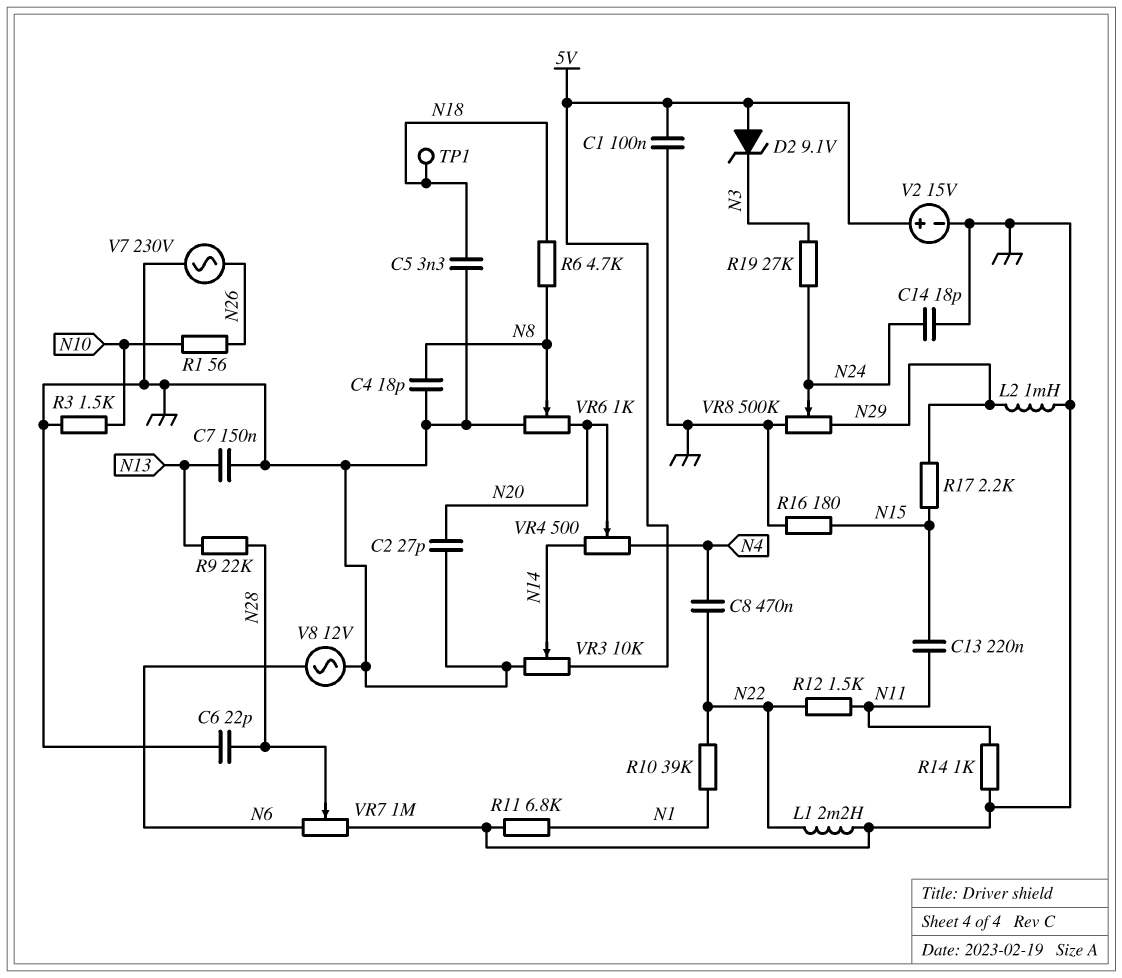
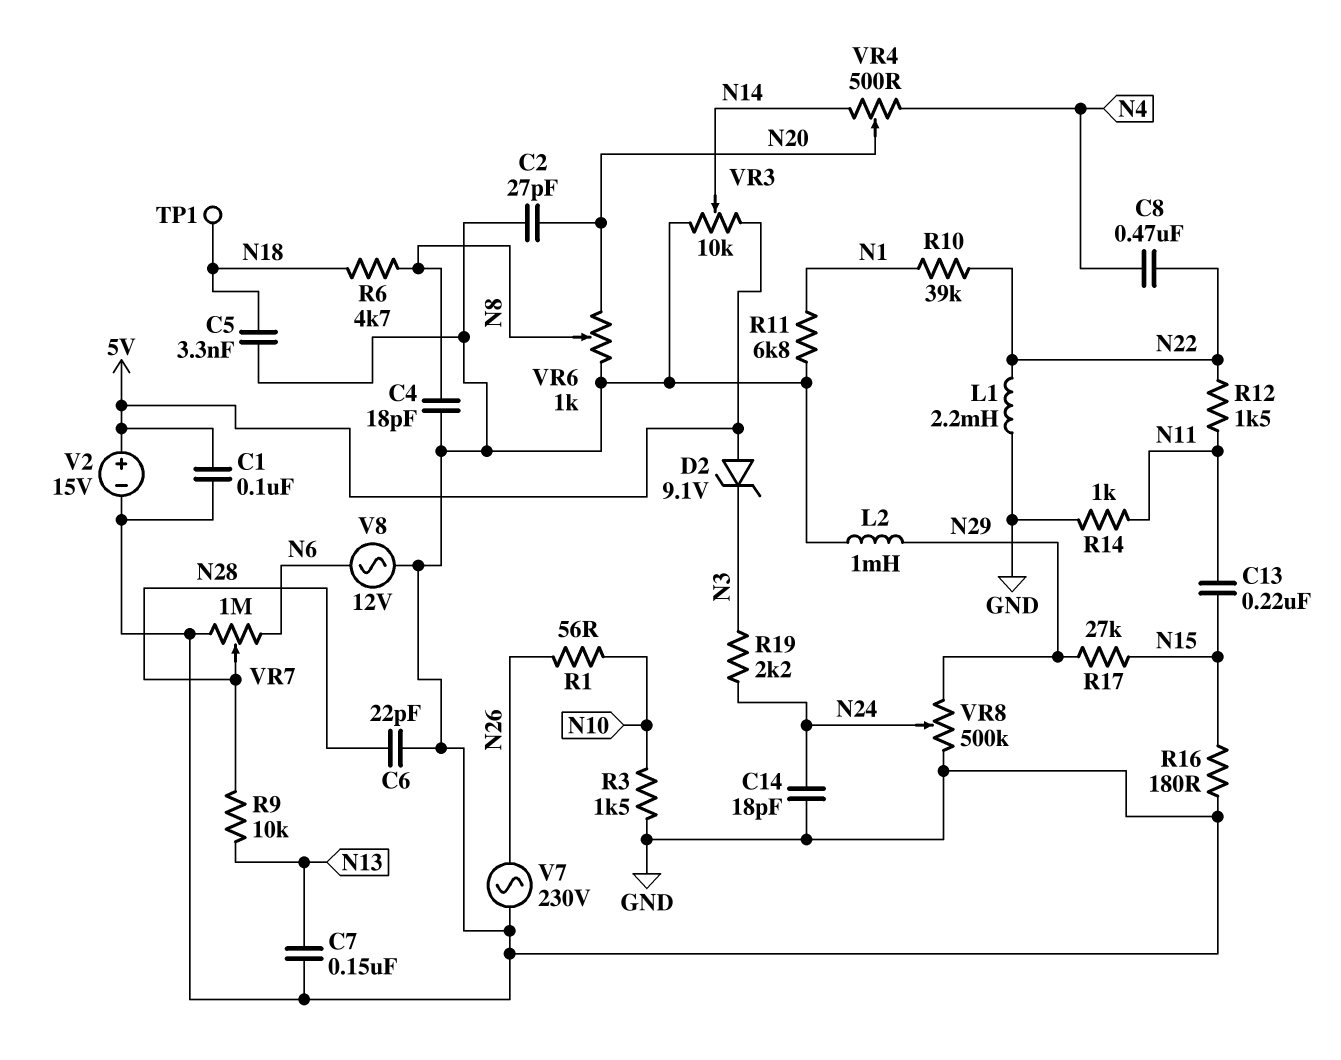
R9: 22k (N13, N28) -> 10k (N13, N28)
R17: 2.2k (N15, N29) -> 27k (N15, N29)
R19: 27k (N3, N24) -> 2.2k (N3, N24)

